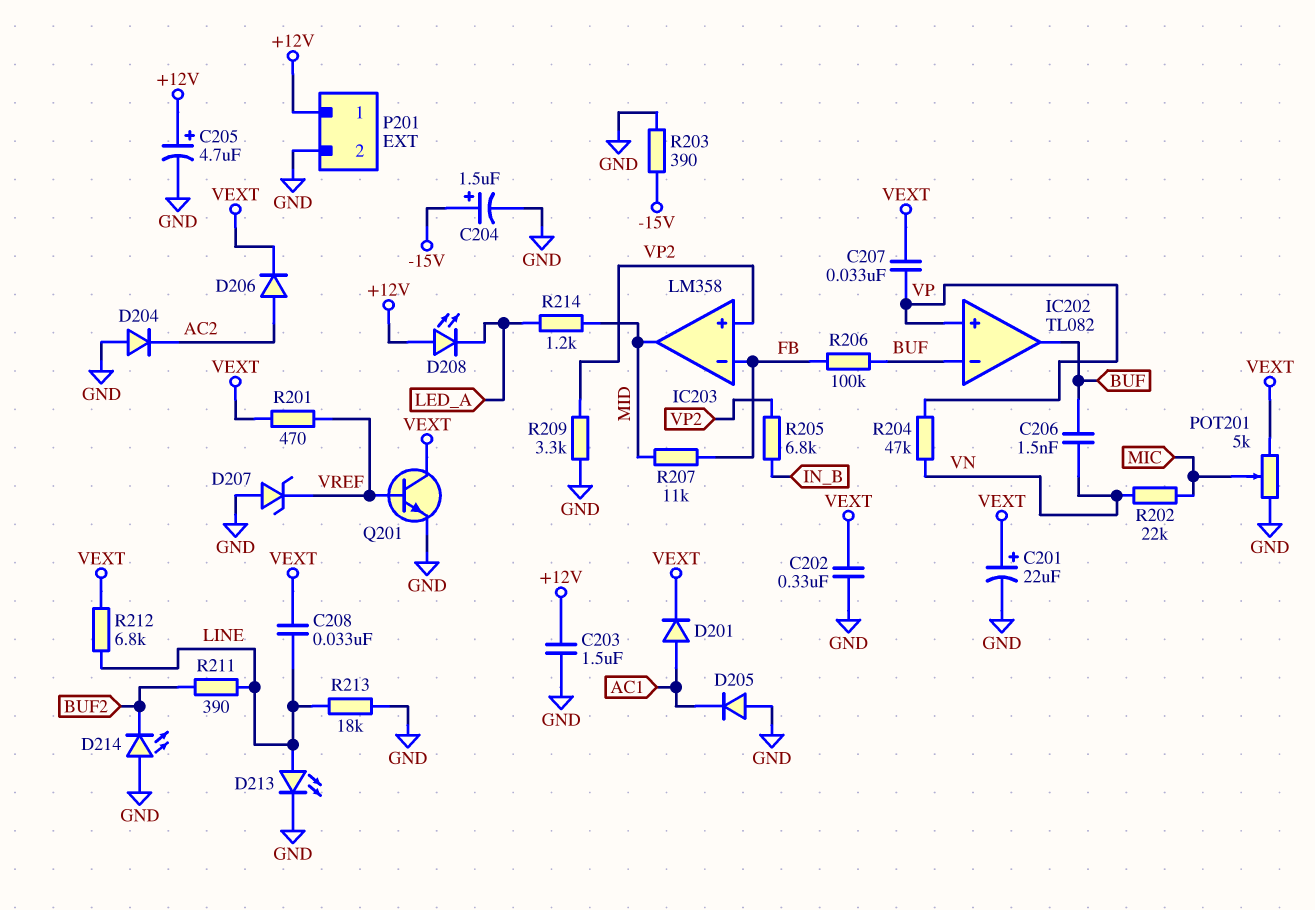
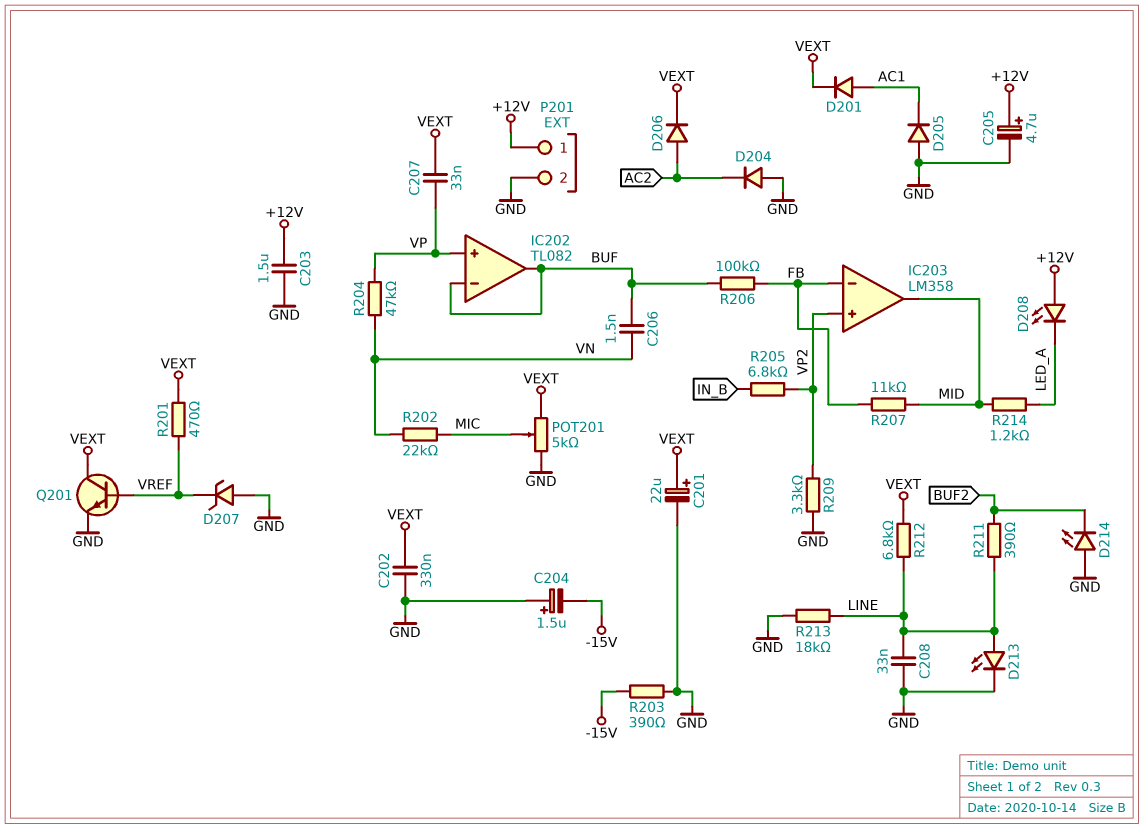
C204: 1.5uF (plus -15V, minus GND) -> 1.5uF (plus GND, minus -15V)
C208: 33nF (LINE, VEXT) -> 33nF (GND, LINE)

